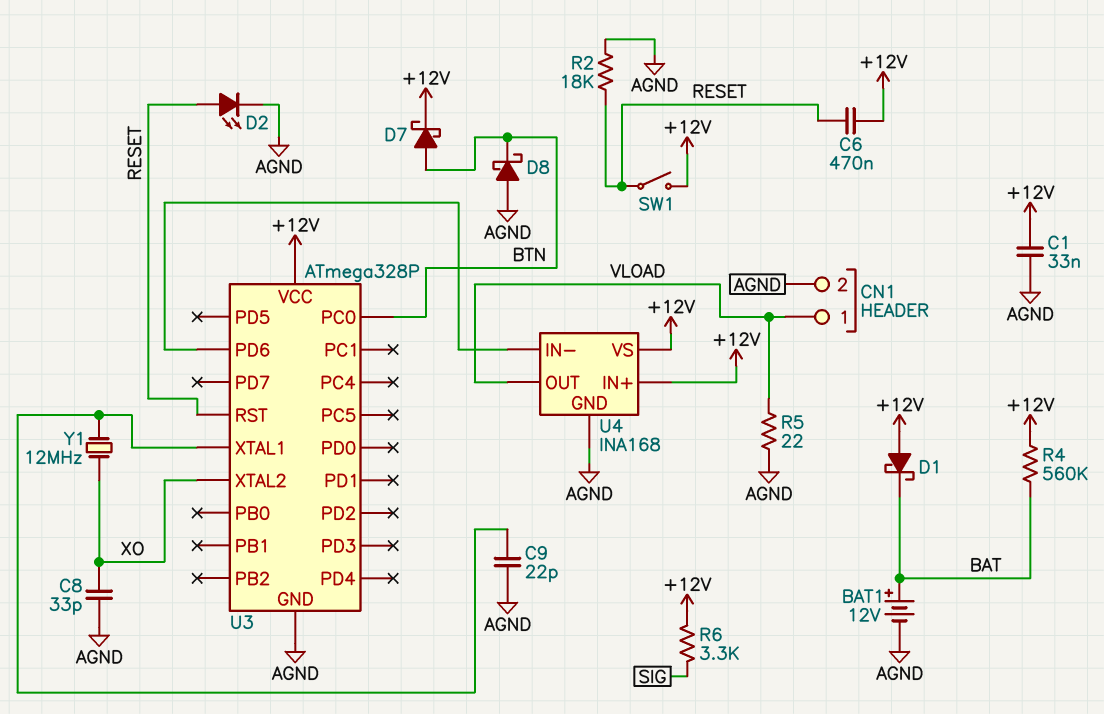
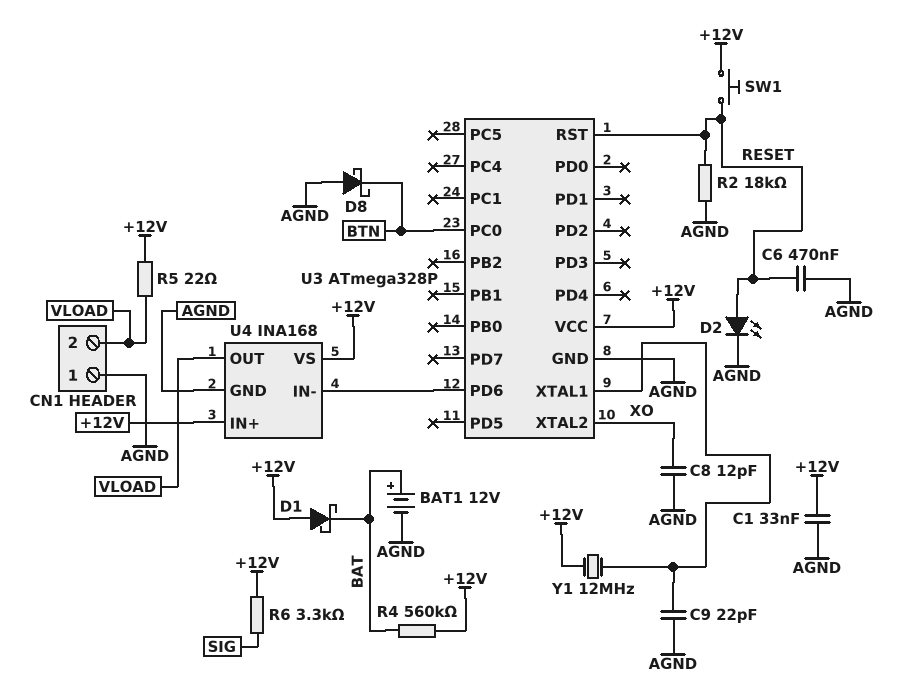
C6: 470nF (+12V, RESET) -> 470nF (AGND, RESET)
C8: 33pF (AGND, XO) -> 12pF (AGND, XO)
CN1 pin 1: VLOAD -> AGND
CN1 pin 2: AGND -> VLOAD
D7: schottky (A BTN, K +12V) -> none
R5: 22 (AGND, VLOAD) -> 22 (+12V, VLOAD)
SW1: switch (+12V, RESET) -> button (+12V, RESET)
Y1: 12MHz (U3/XTAL1, XO) -> 12MHz (+12V, U3/XTAL1)

